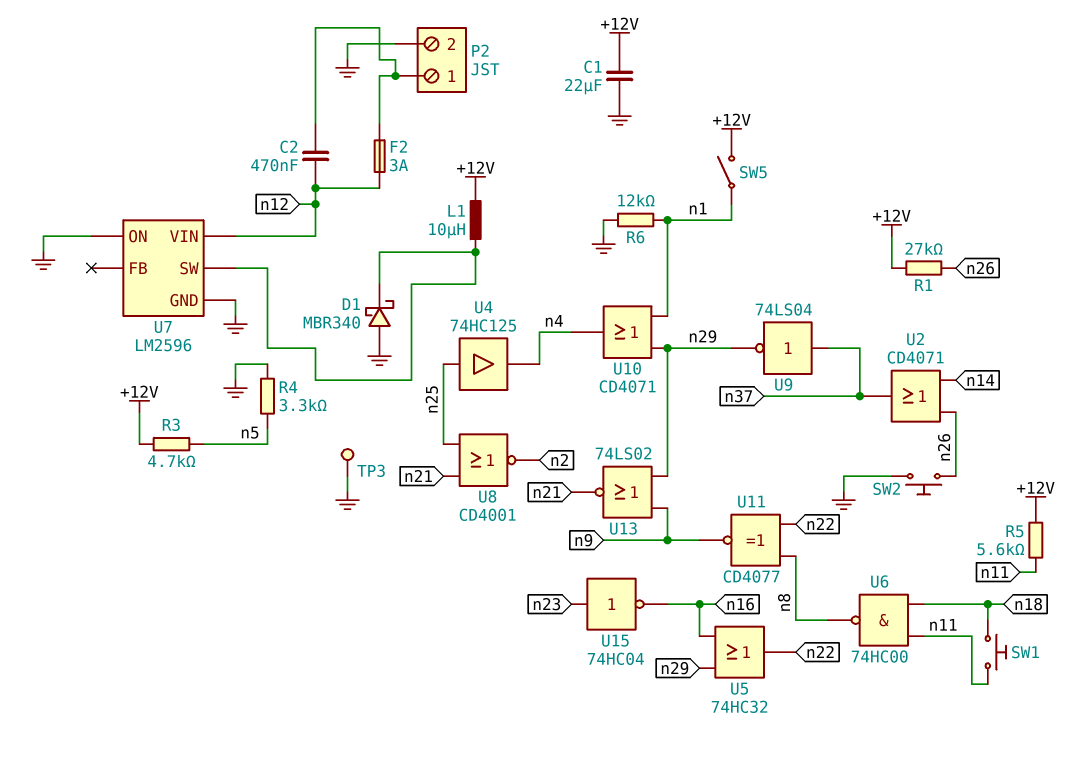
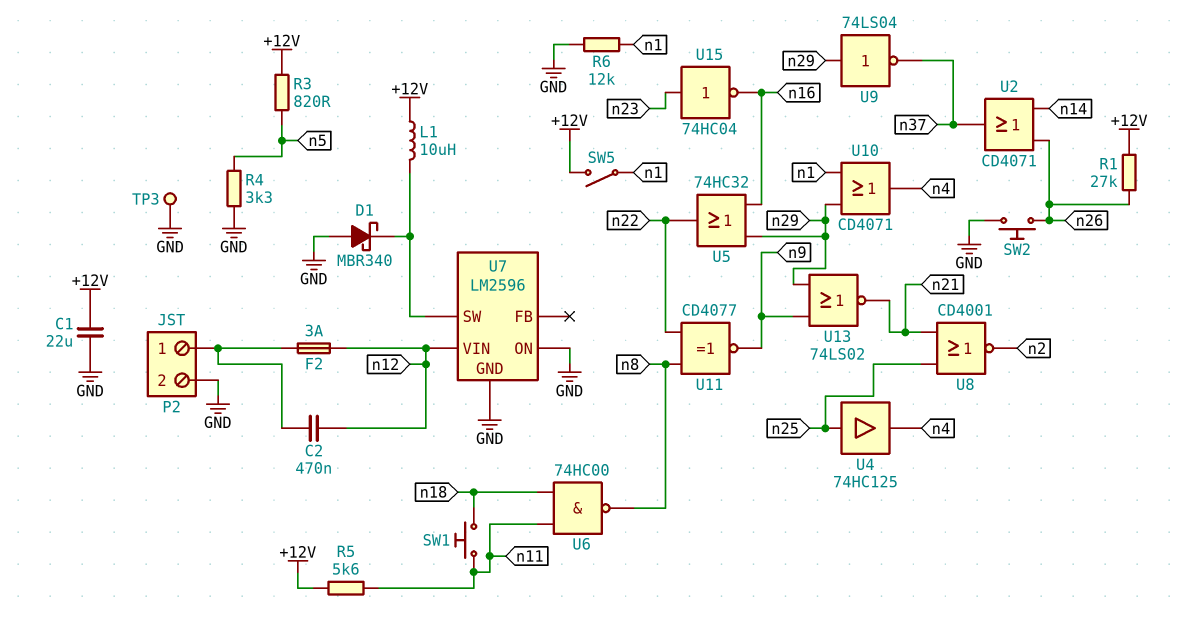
R3: 4.7k (+12V, n5) -> 820 (+12V, n5)
U9: NOT 74LS04 (in n37, out n29) -> NOT 74LS04 (in n29, out n37)

